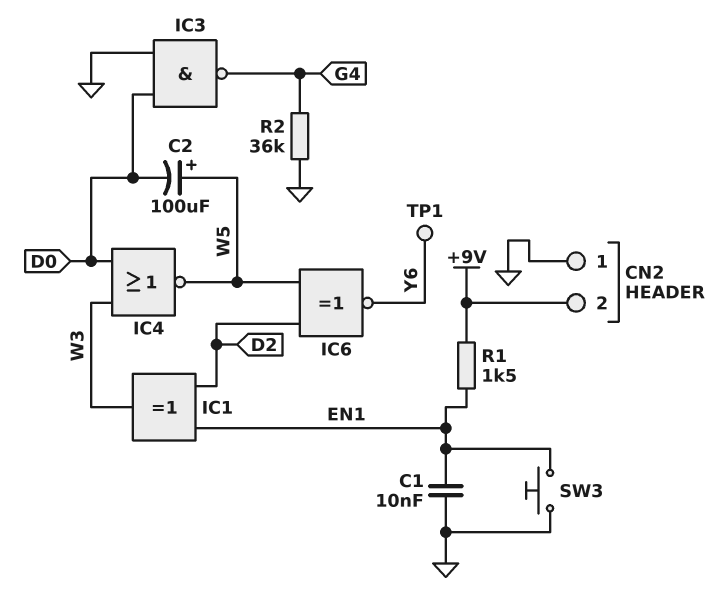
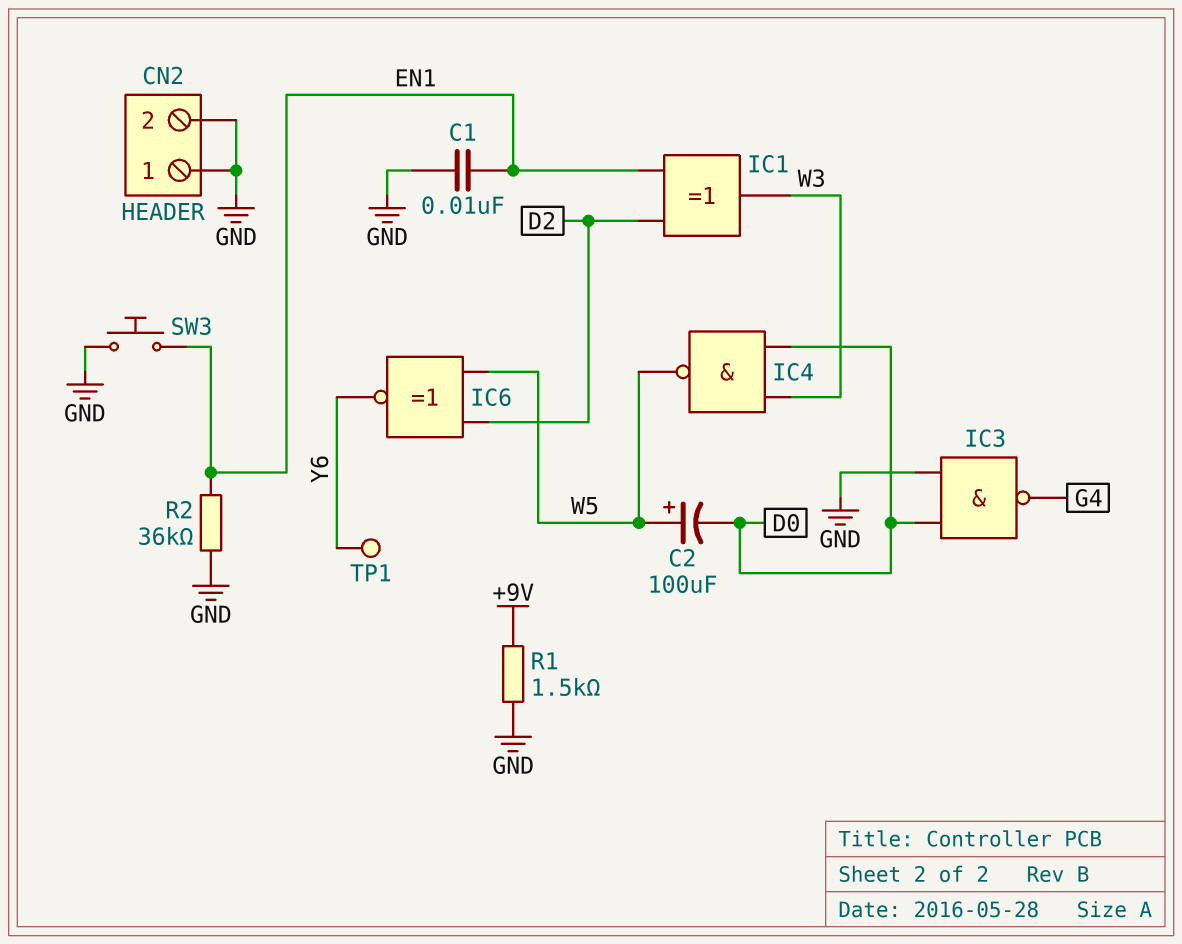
CN2 pin 2: +9V -> GND
IC4: NOR (in D0, in W3, out W5) -> NAND (in D0, in W3, out W5)
R1: 1.5k (+9V, EN1) -> 1.5k (+9V, GND)
R2: 36k (G4, GND) -> 36k (EN1, GND)

